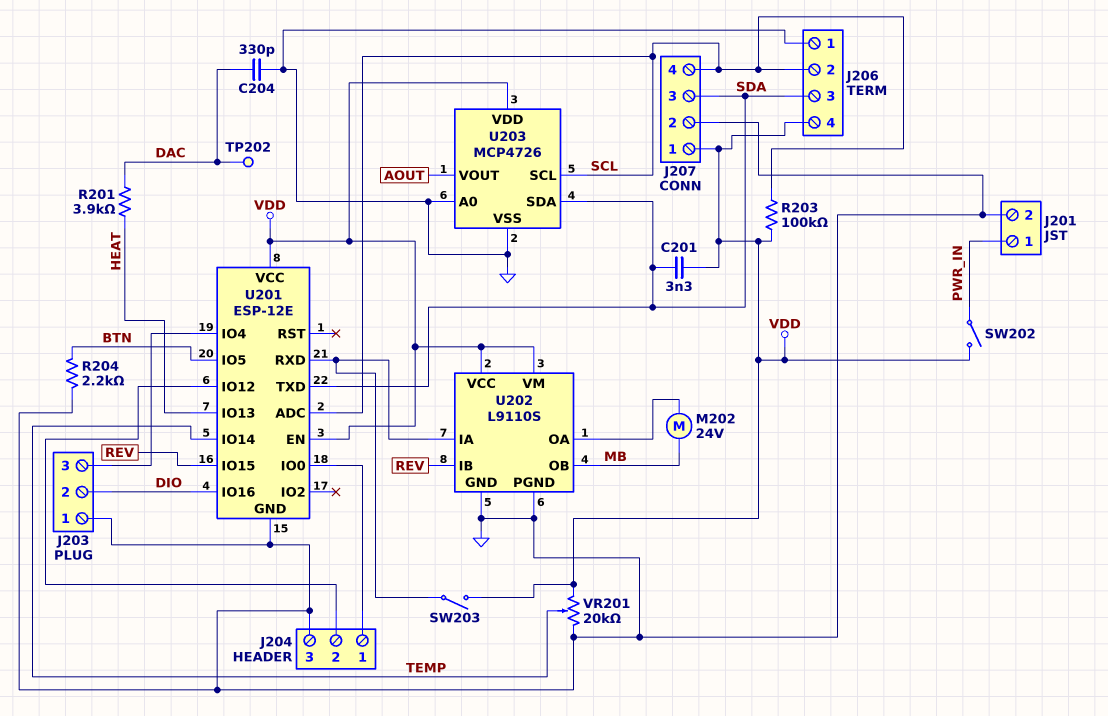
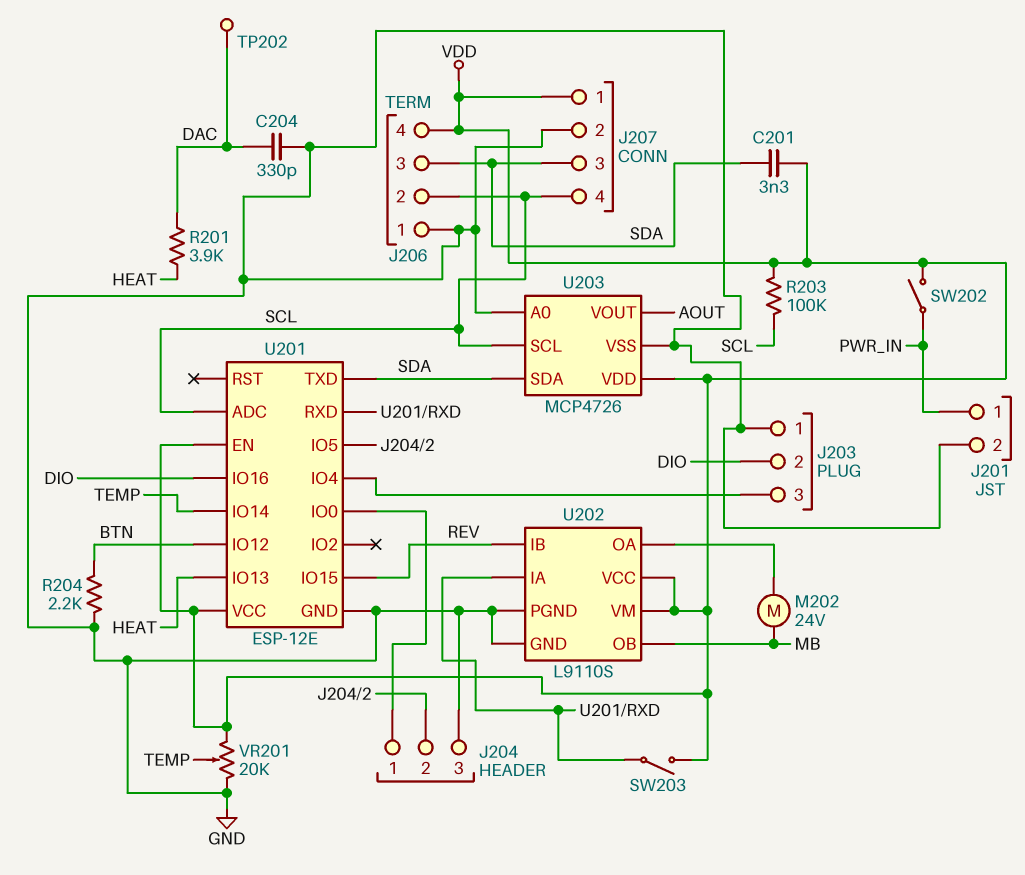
U201 pin IO5: BTN -> J204/2
U201 pin IO12: J204/2 -> BTN

